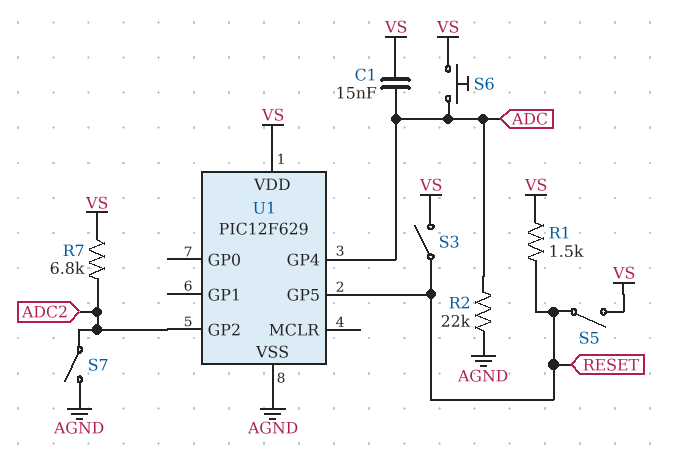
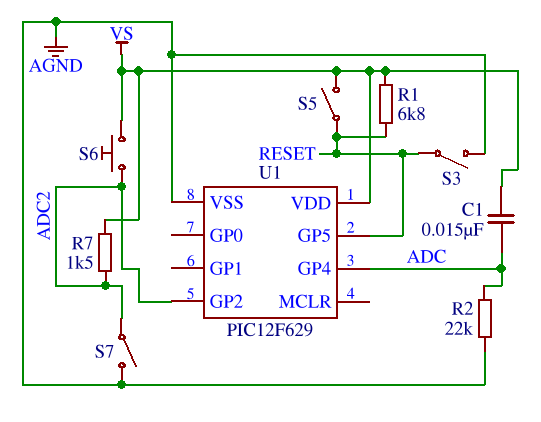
R1: 1.5k (RESET, VS) -> 6.8k (RESET, VS)
R7: 6.8k (ADC2, VS) -> 1.5k (ADC2, VS)
S3: switch (RESET, VS) -> switch (AGND, RESET)
S6: button (ADC, VS) -> button (ADC2, VS)

